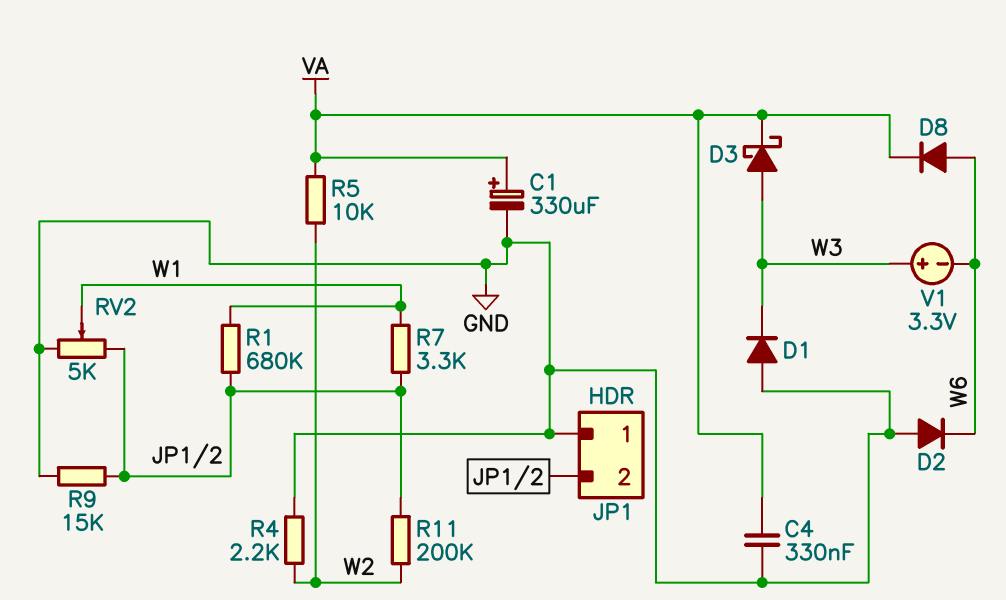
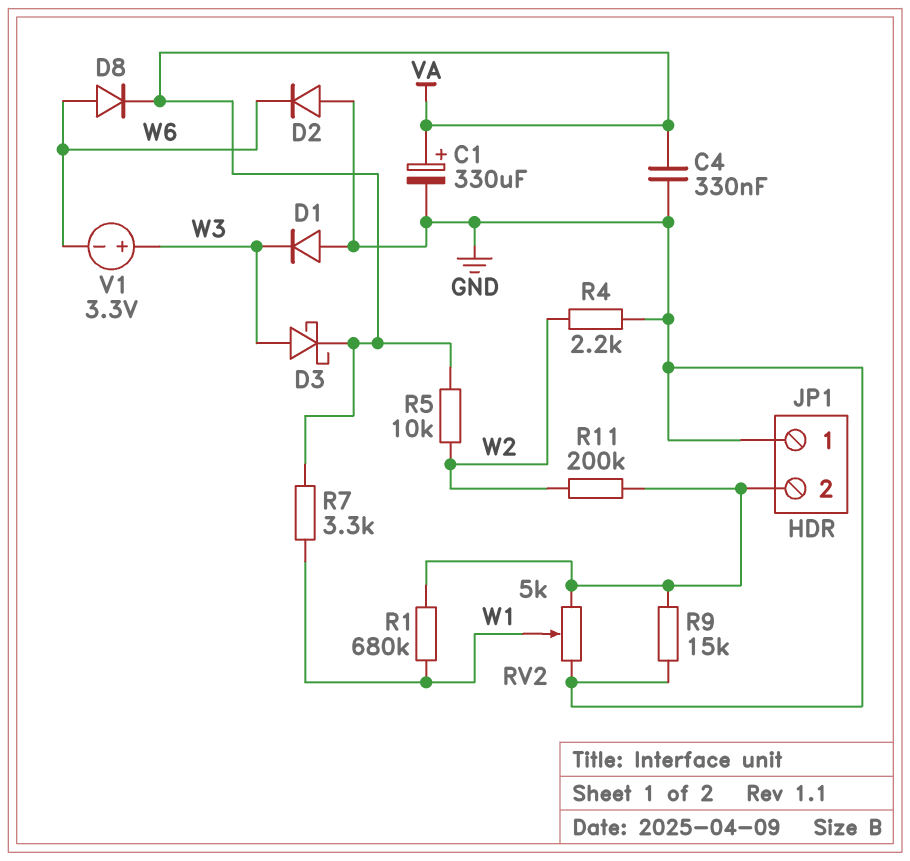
R7: 3.3k (JP1/2, W1) -> 3.3k (VA, W1)

